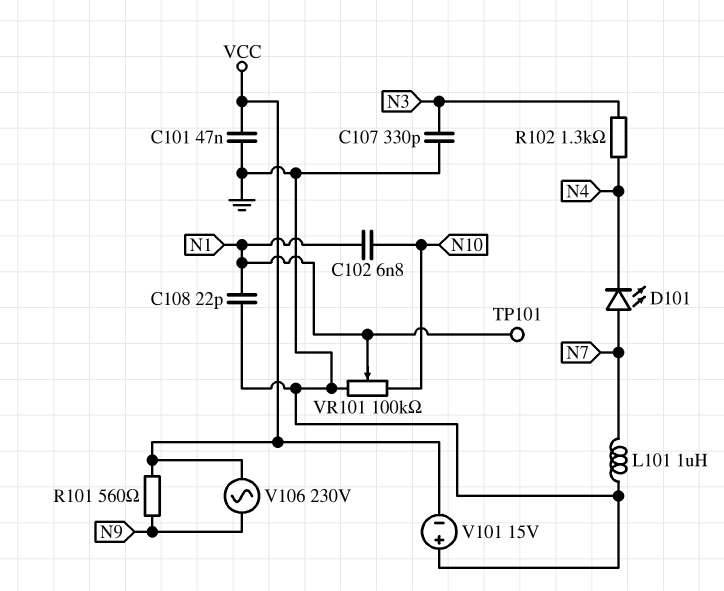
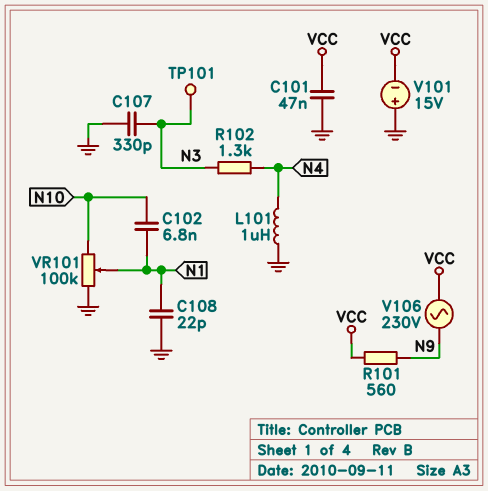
D101: LED (A N7, K N4) -> none
L101: 1uH (GND, N7) -> 1uH (GND, N4)
TP101: test point (N1) -> test point (N3)

